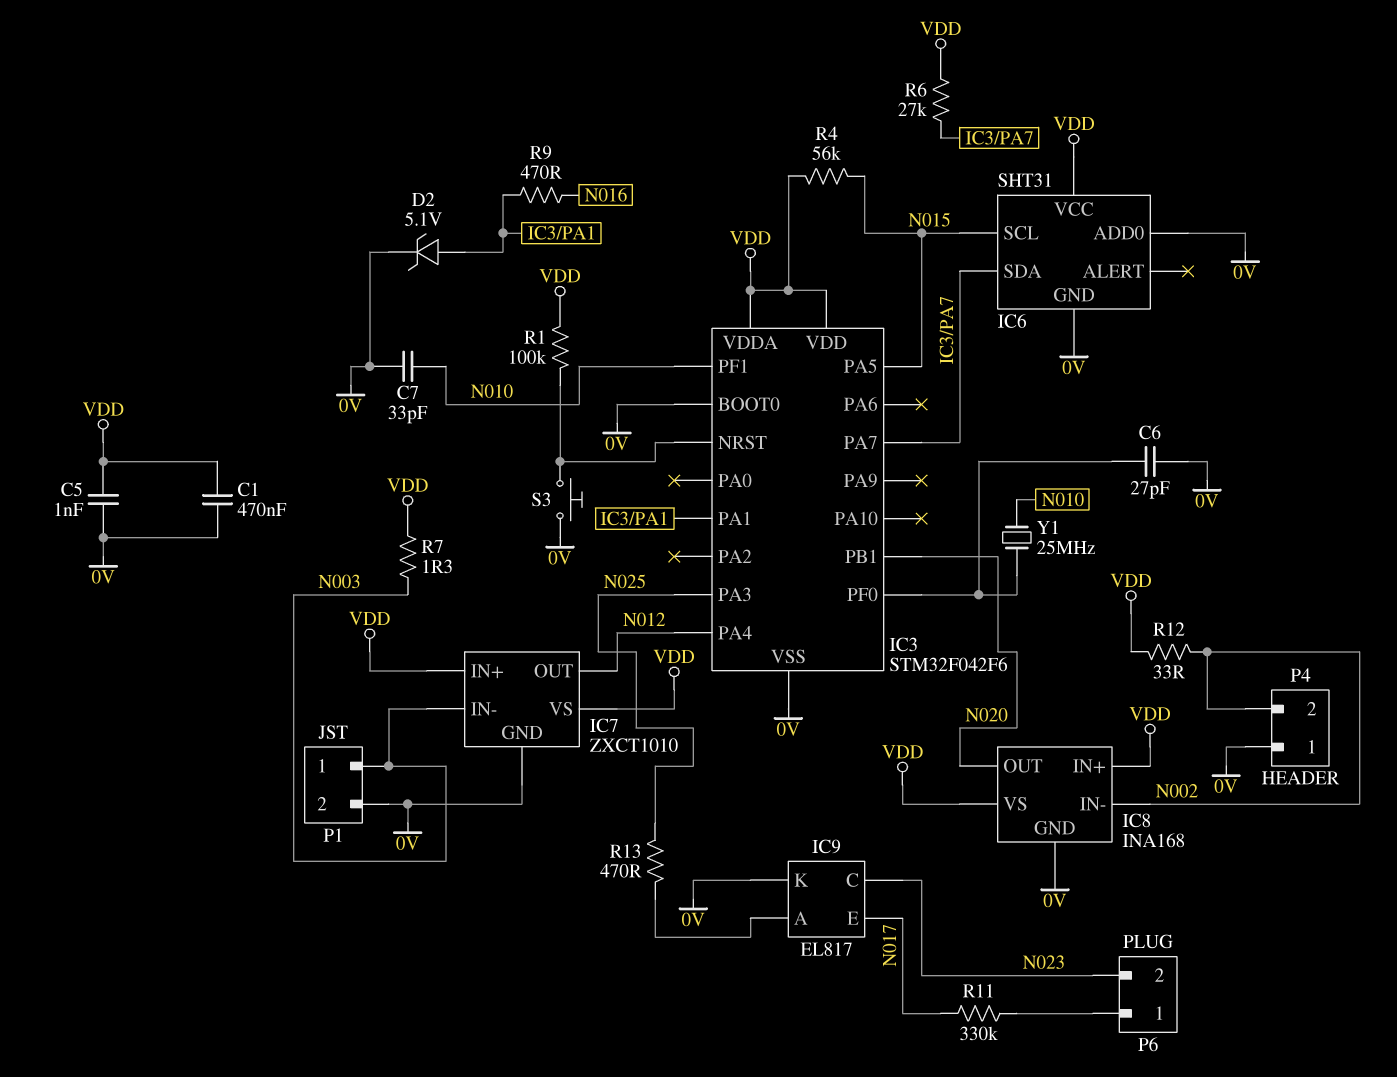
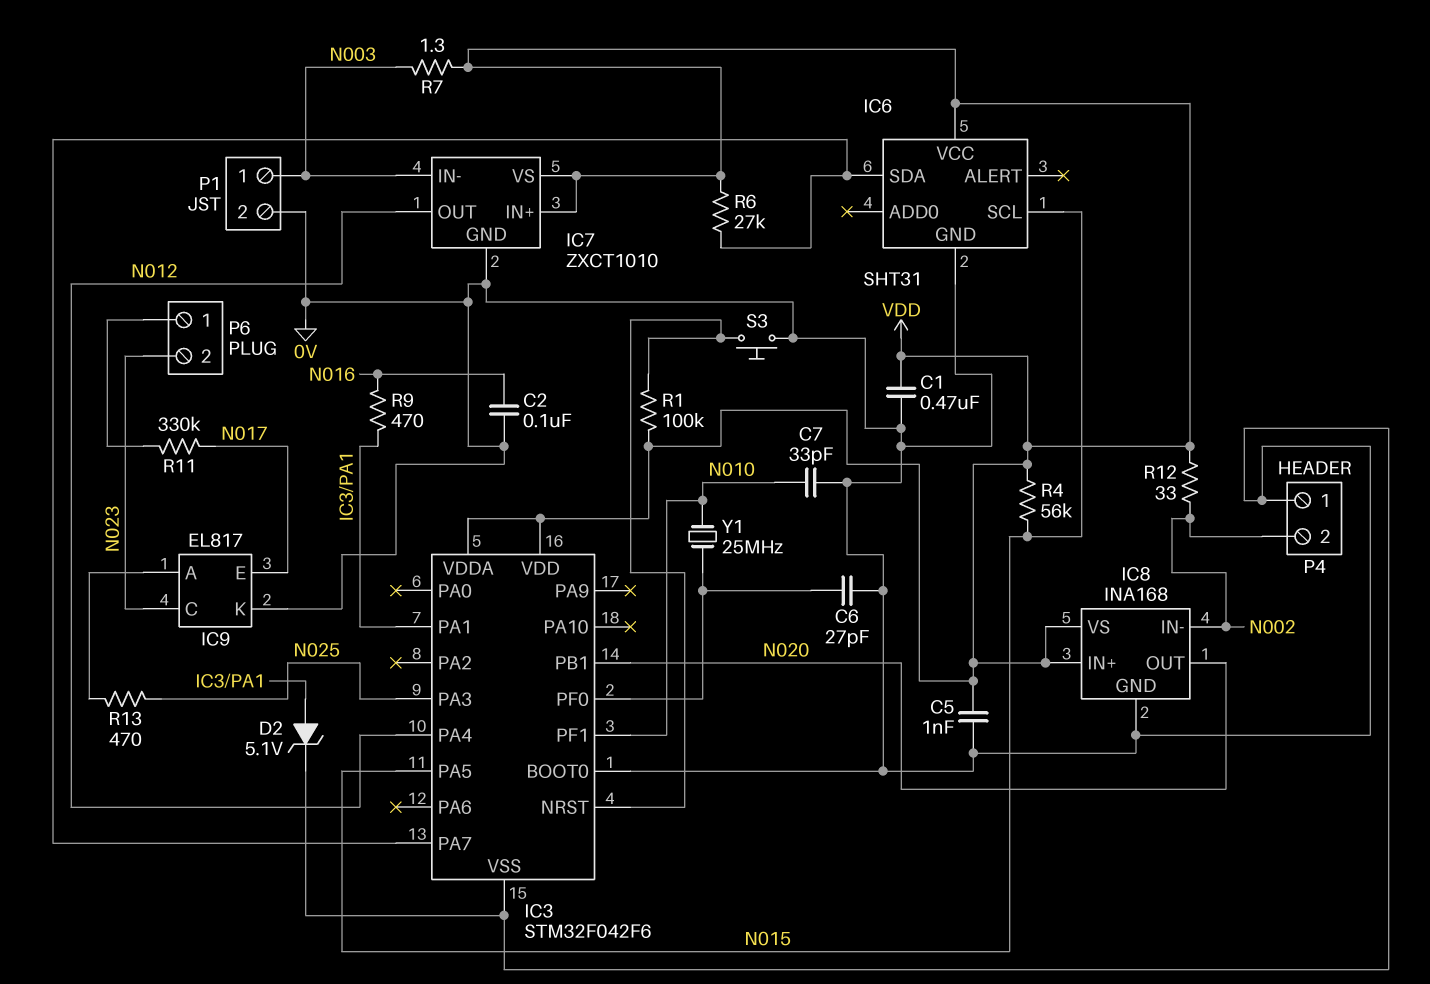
C2: none -> 100nF (0V, N016)
IC6 pin ADD0: 0V -> none

